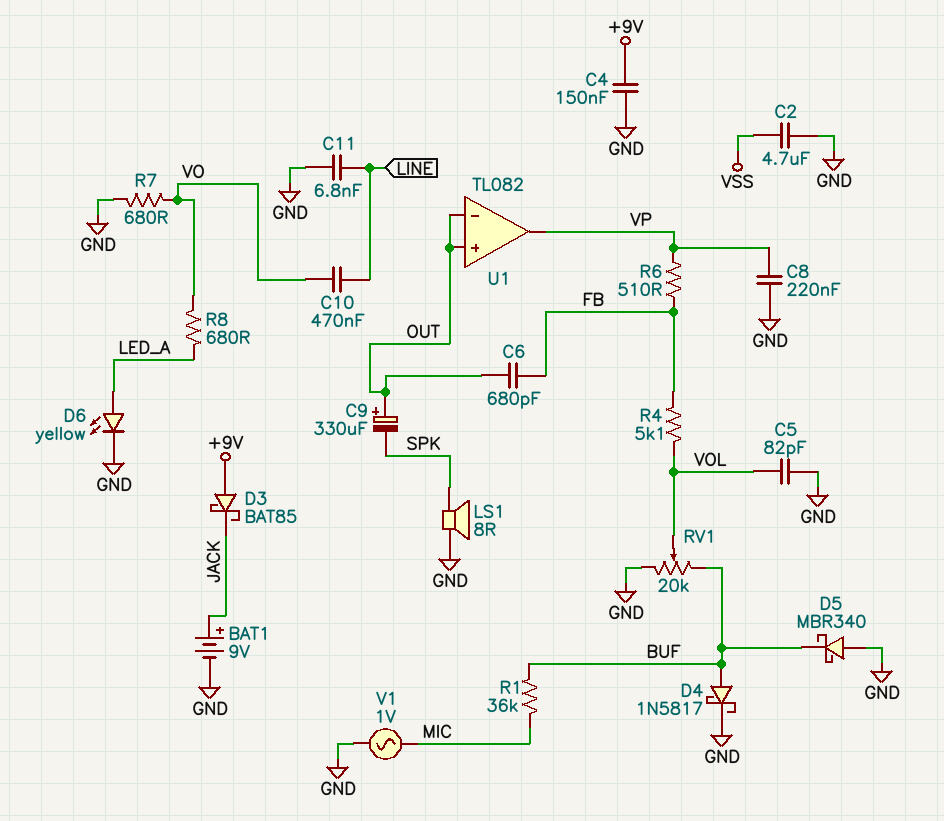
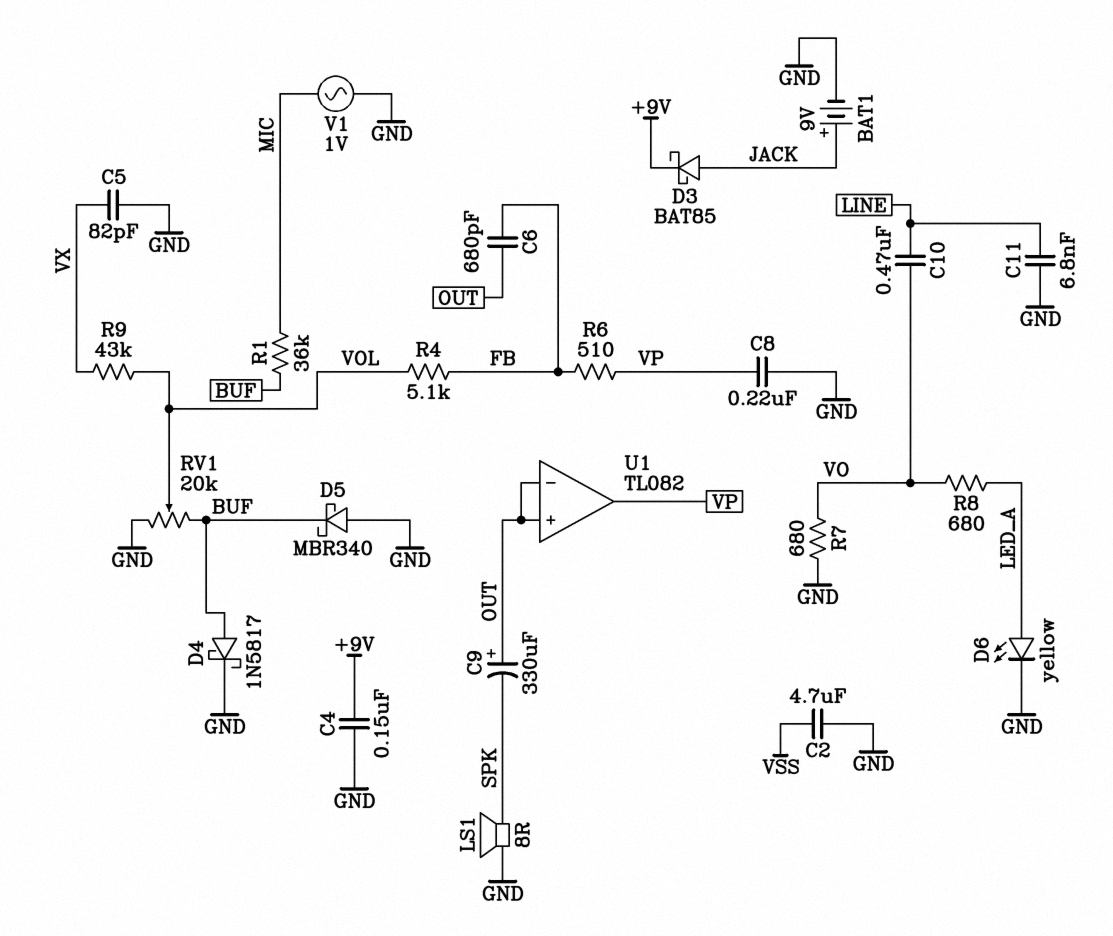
C5: 82pF (GND, VOL) -> 82pF (GND, VX)
D3: schottky BAT85 (A +9V, K JACK) -> schottky BAT85 (A JACK, K +9V)
R9: none -> 43k (VOL, VX)

